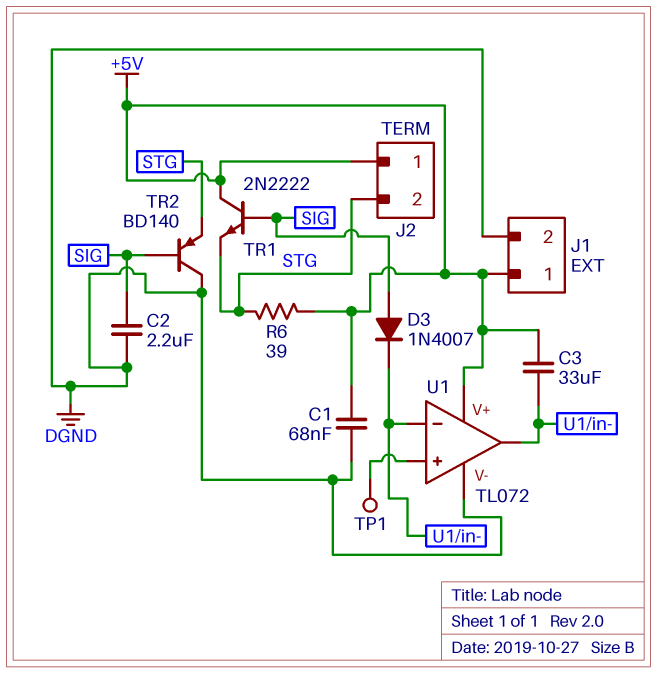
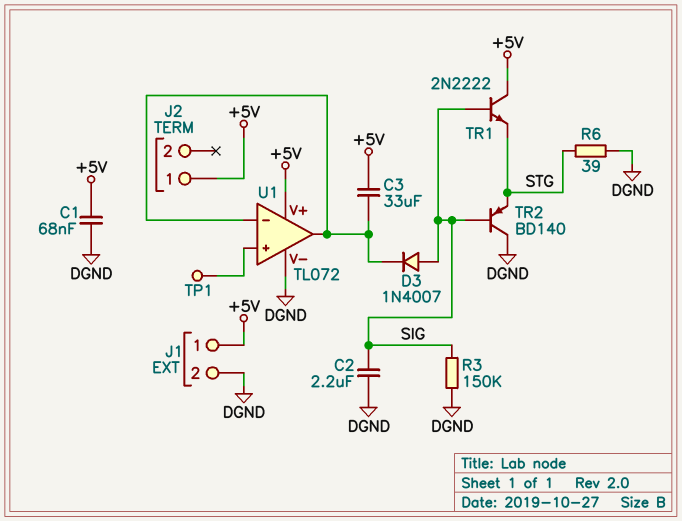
J2 pin 2: STG -> none
R3: none -> 150k (DGND, SIG)
R6: 39 (+5V, STG) -> 39 (DGND, STG)

